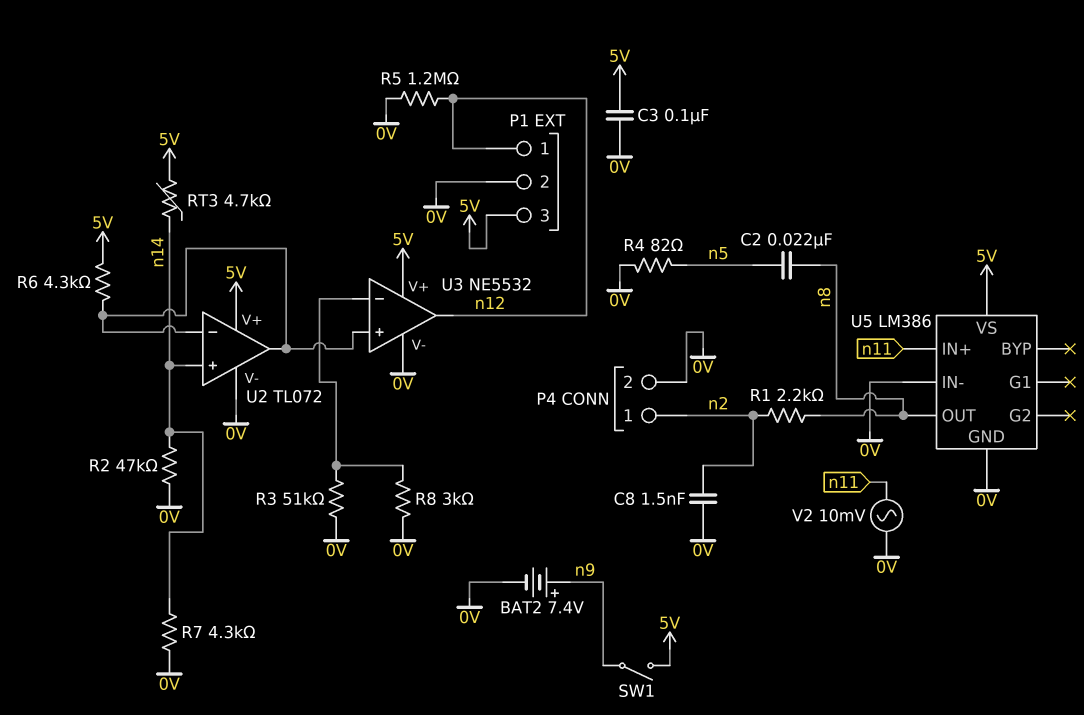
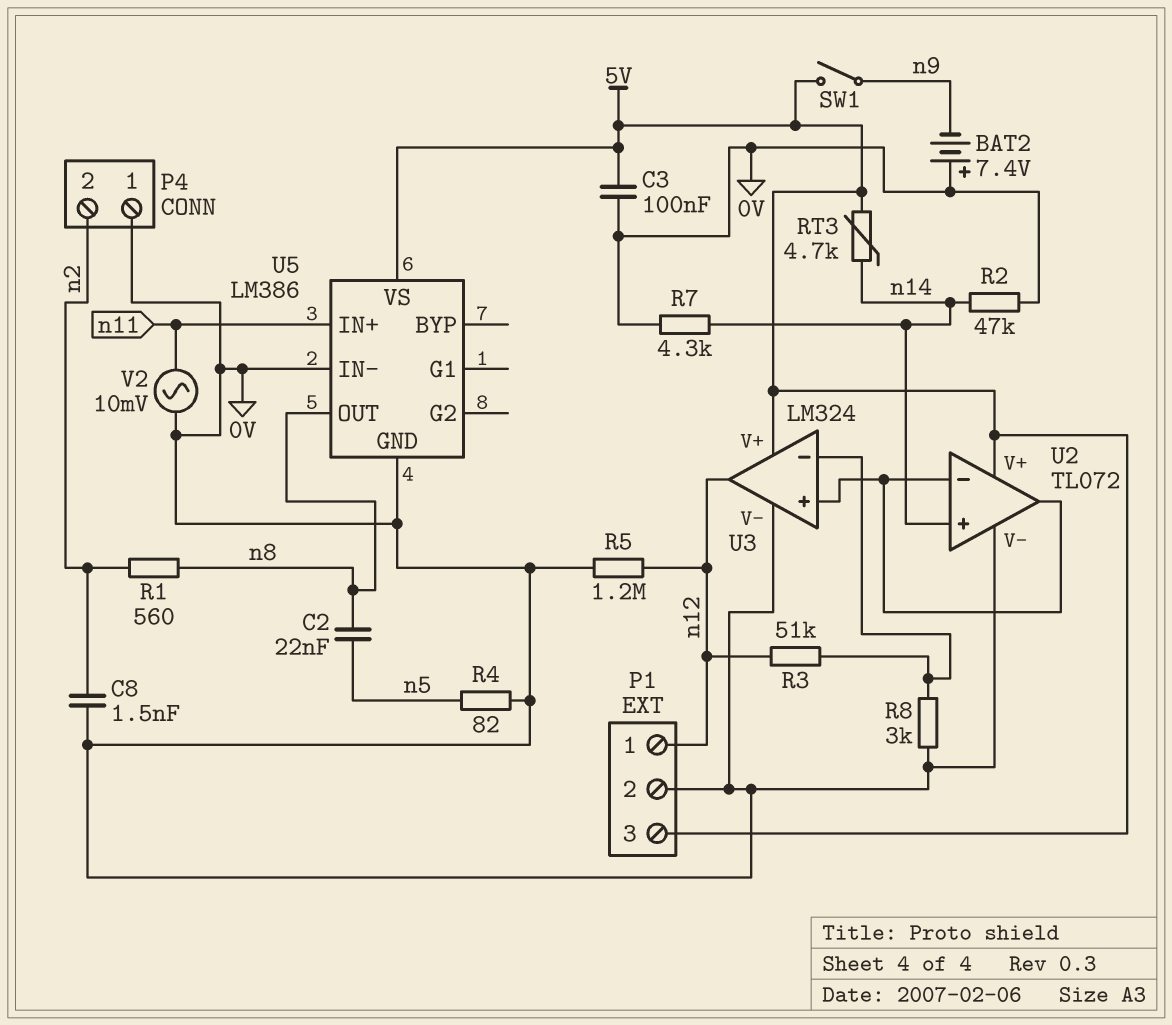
BAT2: 7.4V (plus n9, minus 0V) -> 7.4V (plus 0V, minus n9)
P4 pin 1: n2 -> 0V
P4 pin 2: 0V -> n2
R1: 2.2k (n2, n8) -> 560 (n2, n8)
R3: 51k (0V, U3/in-) -> 51k (U3/in-, n12)
R6: 4.3k (5V, U2/in-) -> none
U3: NE5532 -> LM324

